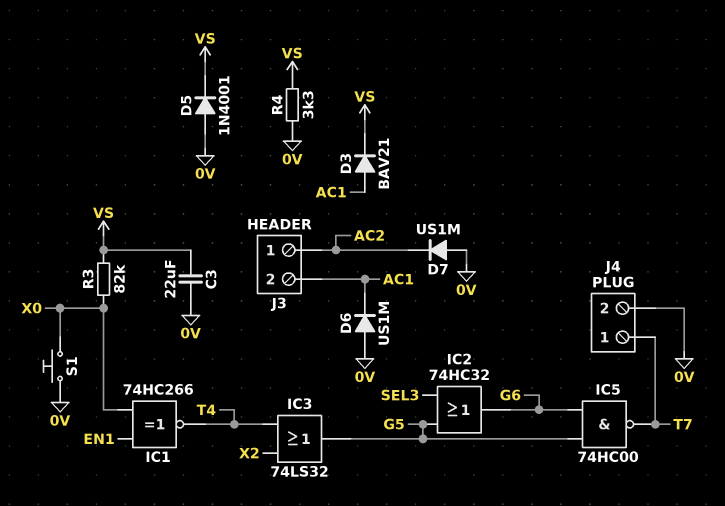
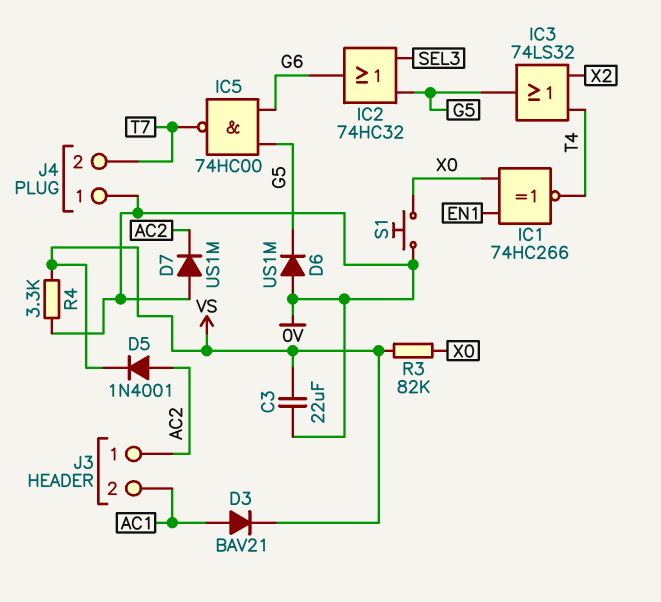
D5: diode 1N4001 (A 0V, K VS) -> diode 1N4001 (A AC2, K VS)
D6: diode US1M (A 0V, K AC1) -> diode US1M (A 0V, K G5)
J4 pin 1: T7 -> 0V
J4 pin 2: 0V -> T7

